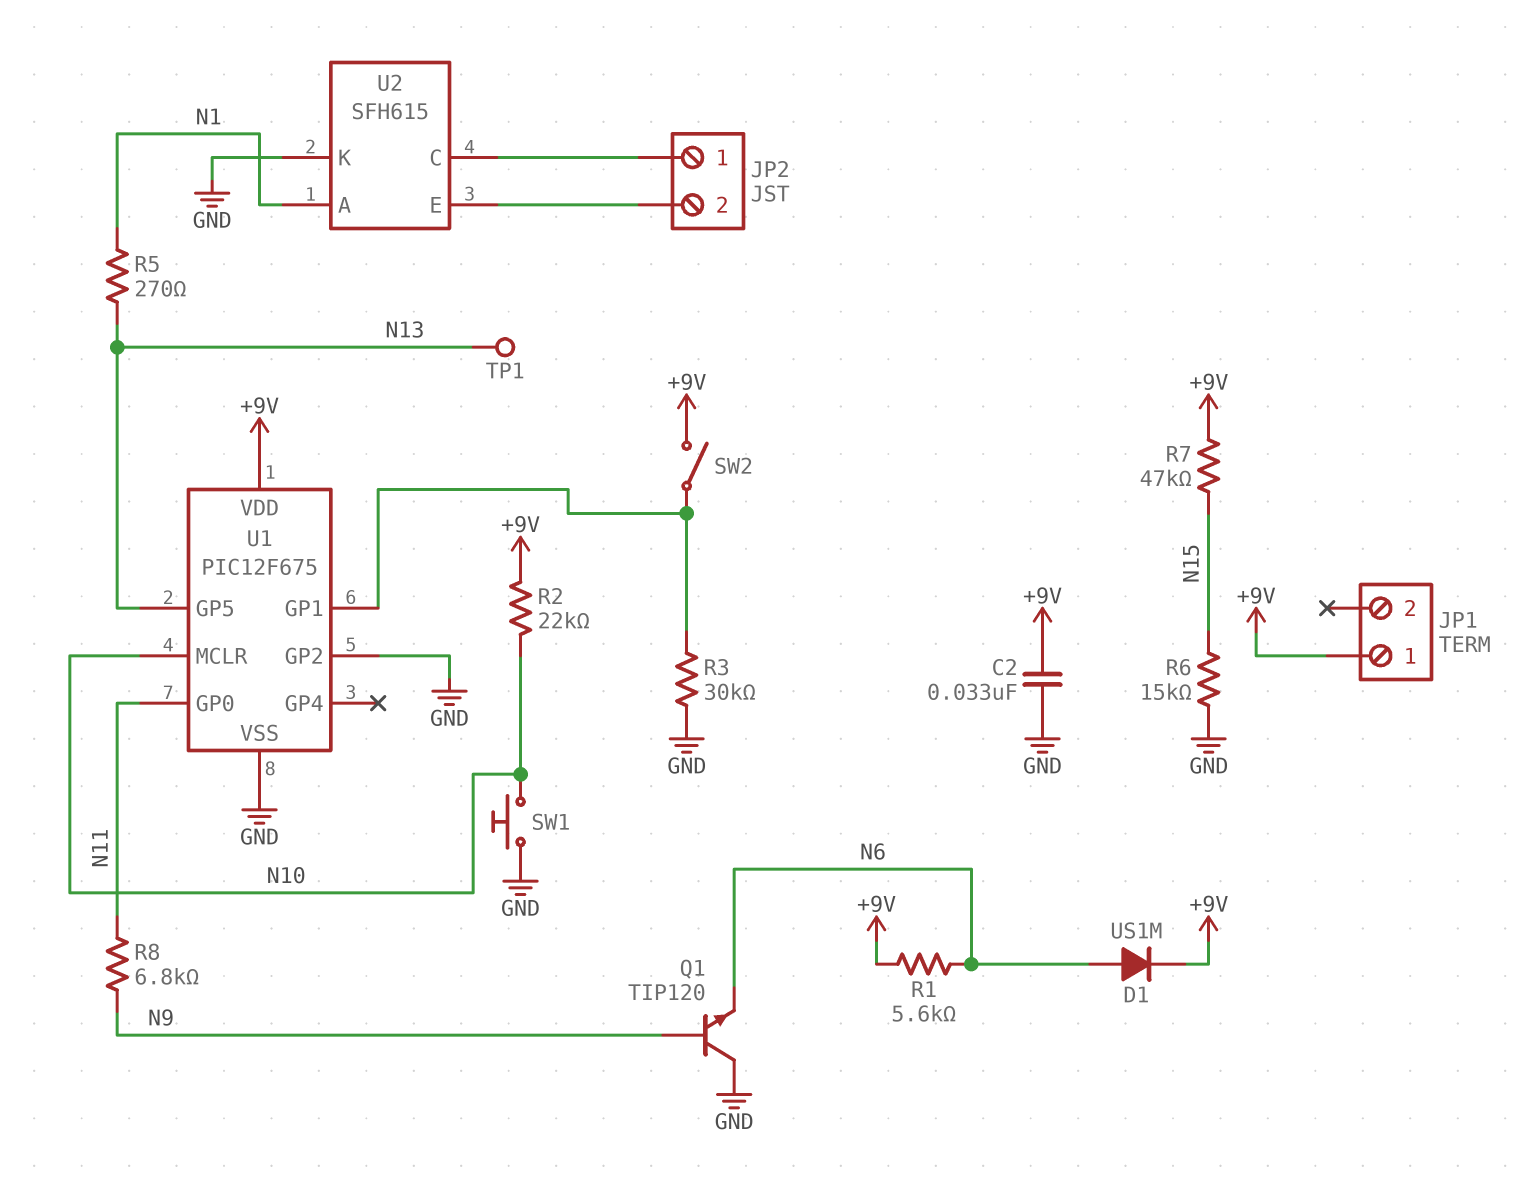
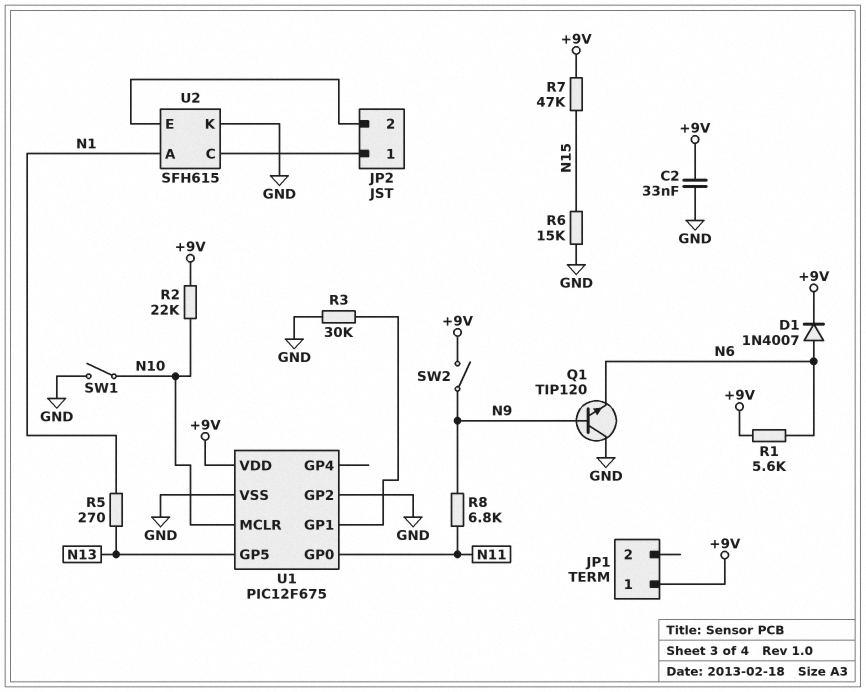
D1: diode US1M (A N6, K +9V) -> diode 1N4007 (A N6, K +9V)
SW1: button (GND, N10) -> switch (GND, N10)
SW2: switch (+9V, U1/GP1) -> switch (+9V, N9)
TP1: test point (N13) -> none

